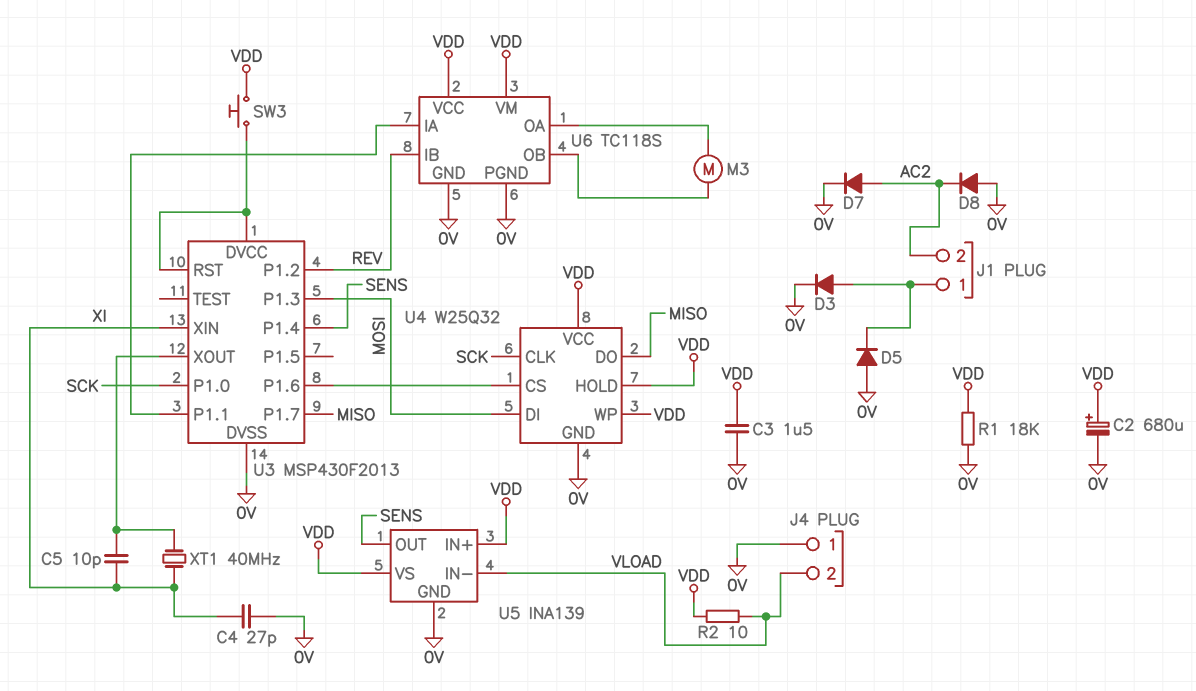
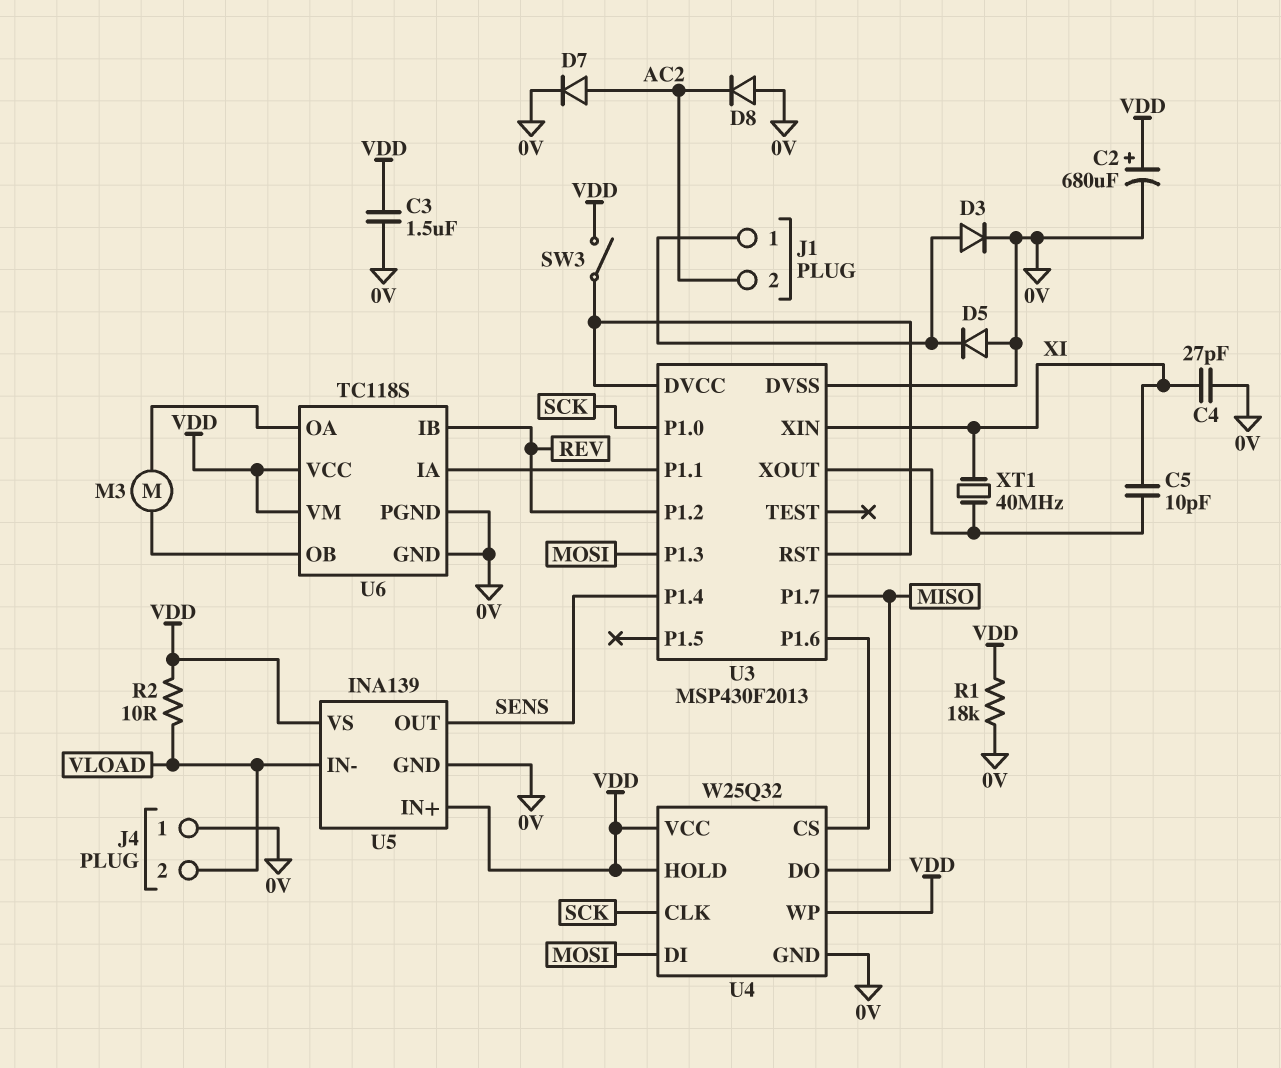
SW3: button (U3/DVCC, VDD) -> switch (U3/DVCC, VDD)

